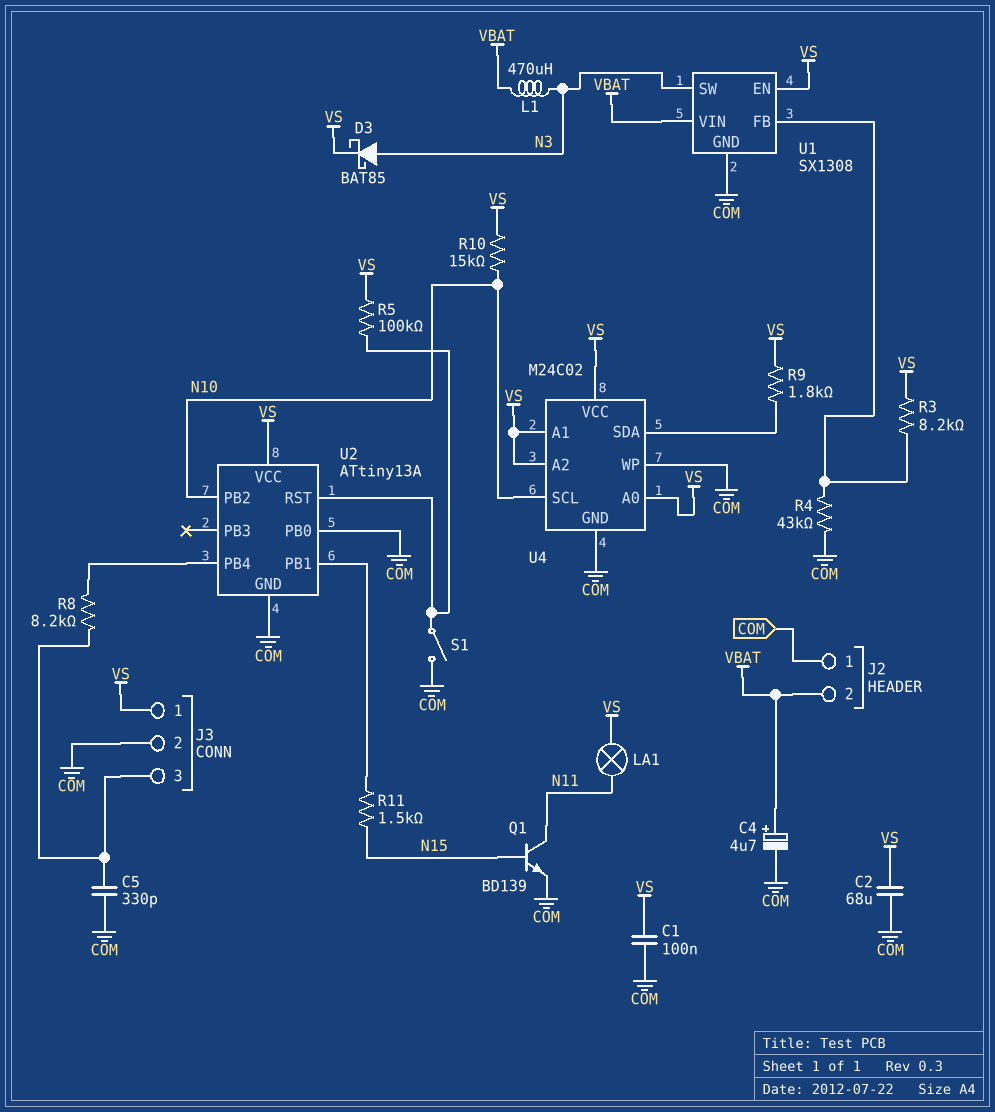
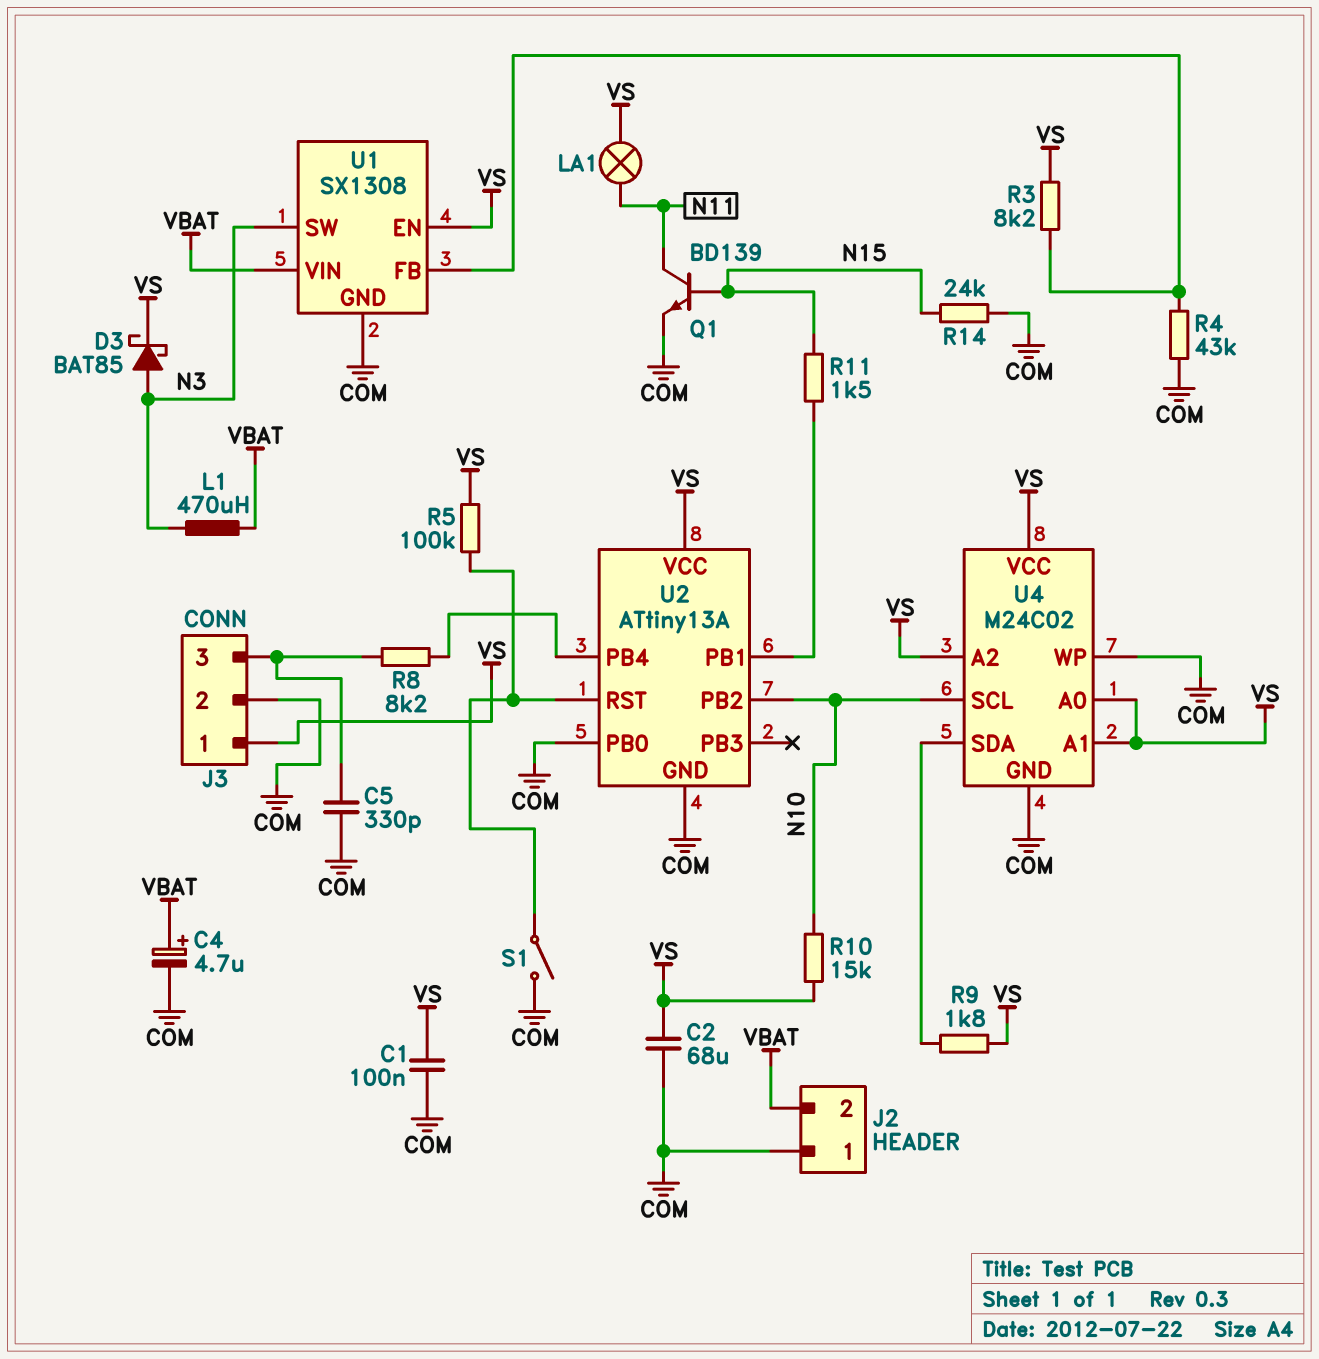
R14: none -> 24k (COM, N15)

